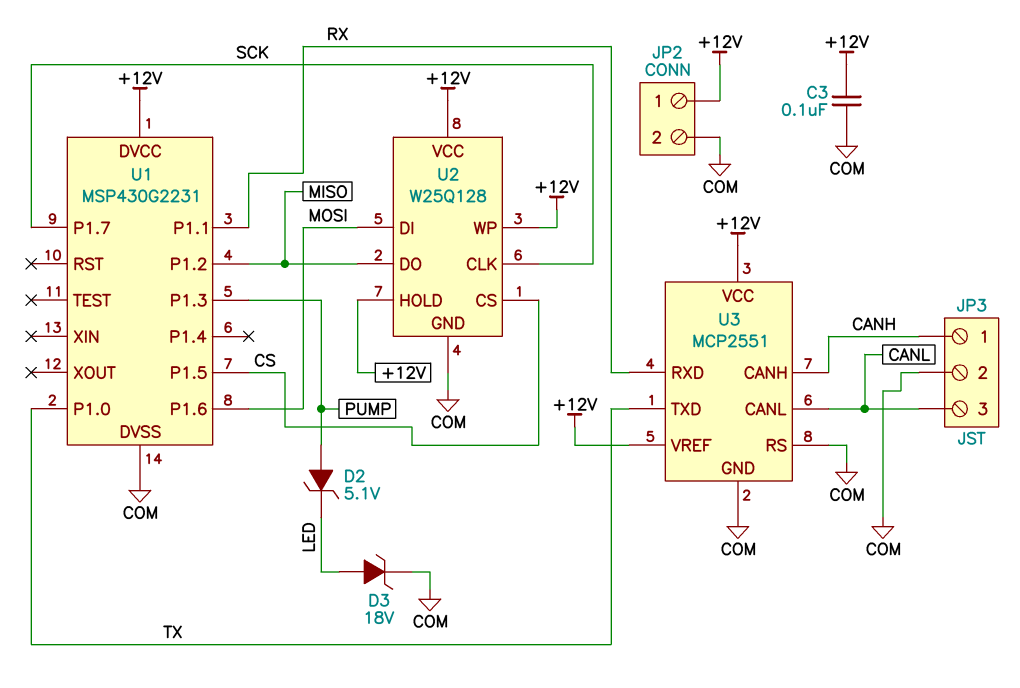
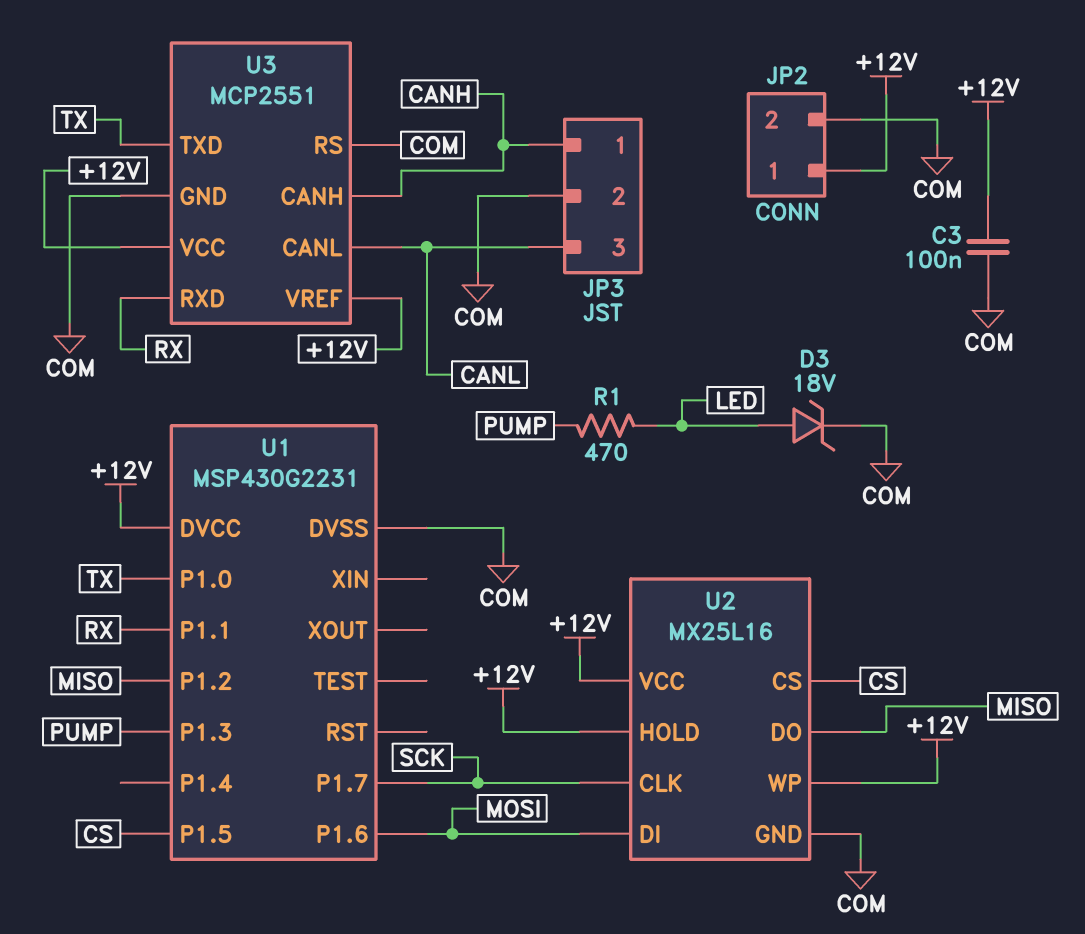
D2: zener 5.1V (A PUMP, K LED) -> none
R1: none -> 470 (LED, PUMP)
U2: W25Q128 -> MX25L16

